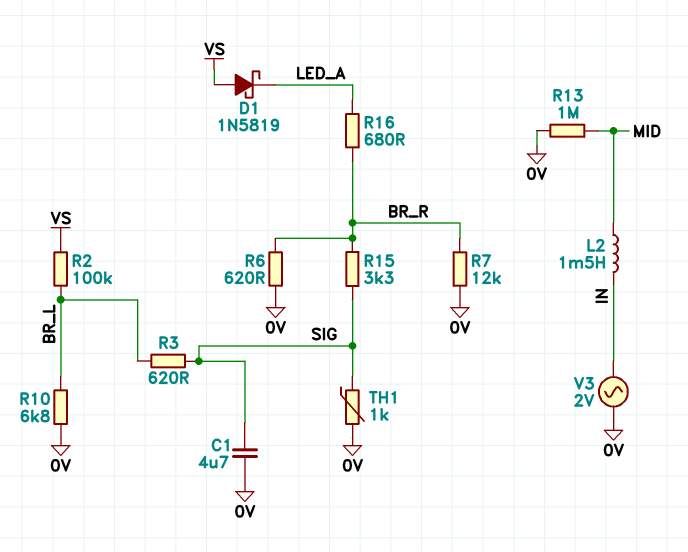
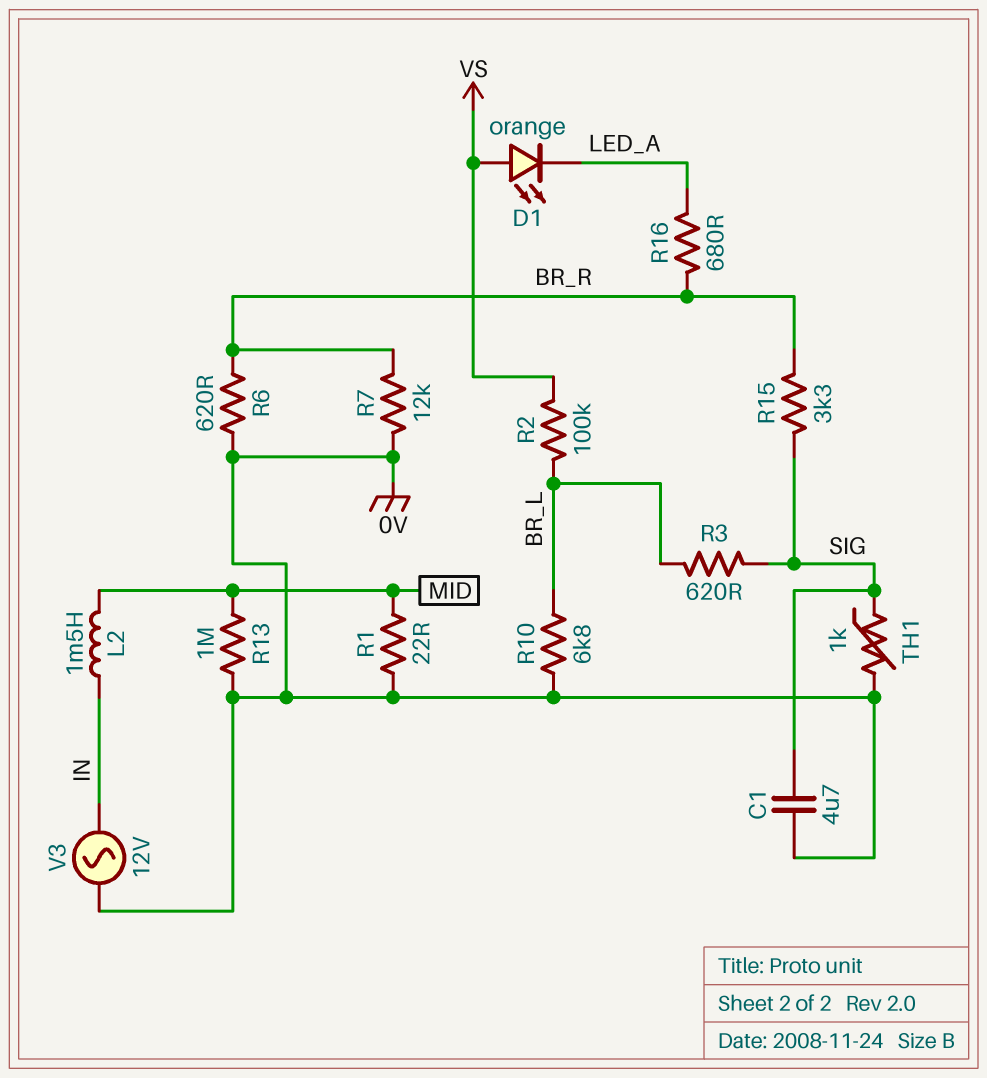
D1: schottky 1N5819 (A VS, K LED_A) -> LED orange (A VS, K LED_A)
R1: none -> 22 (0V, MID)
V3: AC 2V (0V, IN) -> AC 12V (0V, IN)

